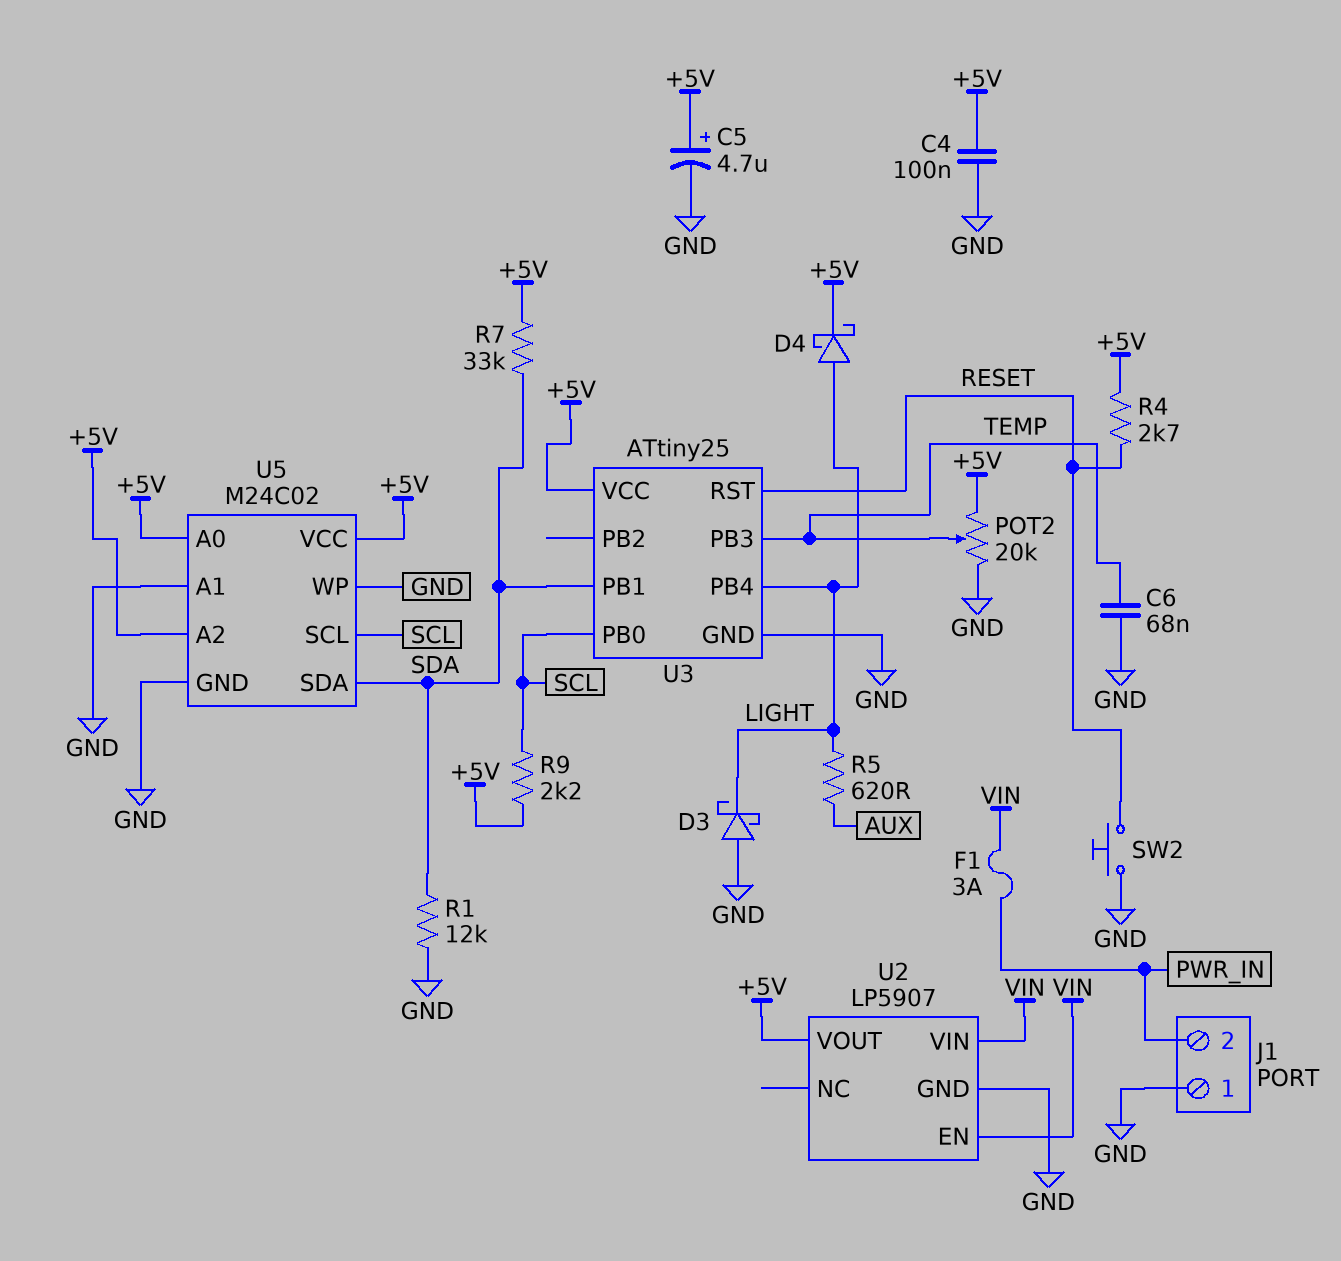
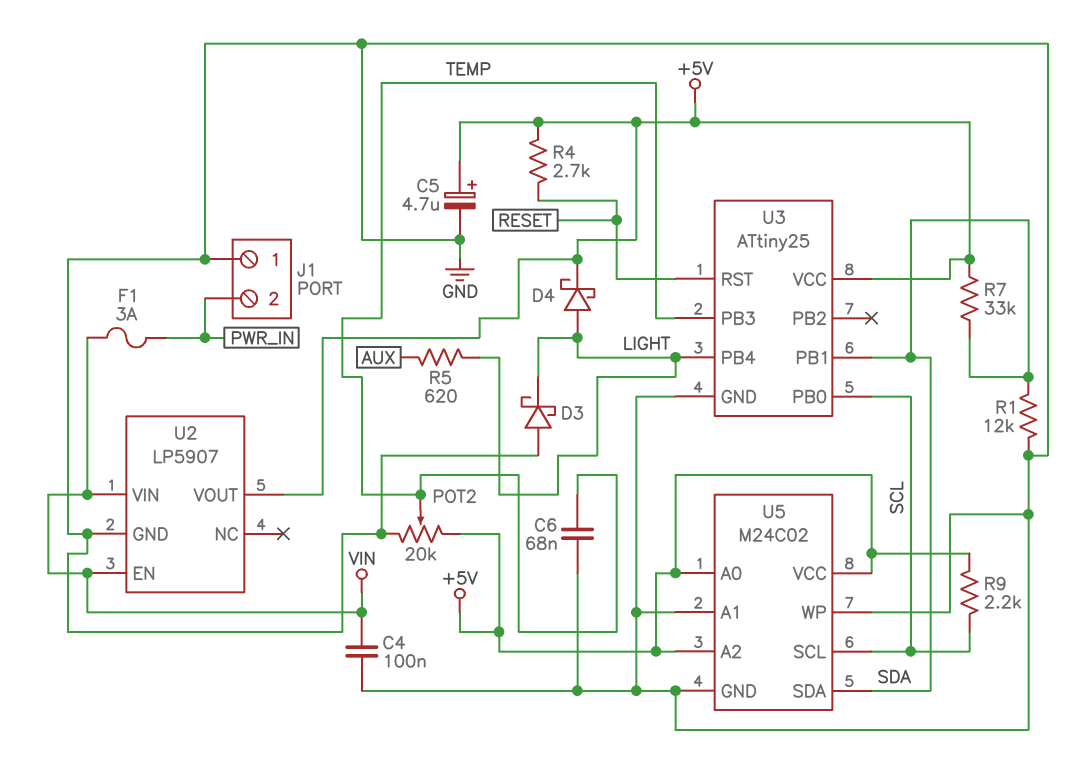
C4: 100nF (+5V, GND) -> 100nF (GND, VIN)
SW2: button (GND, RESET) -> none

